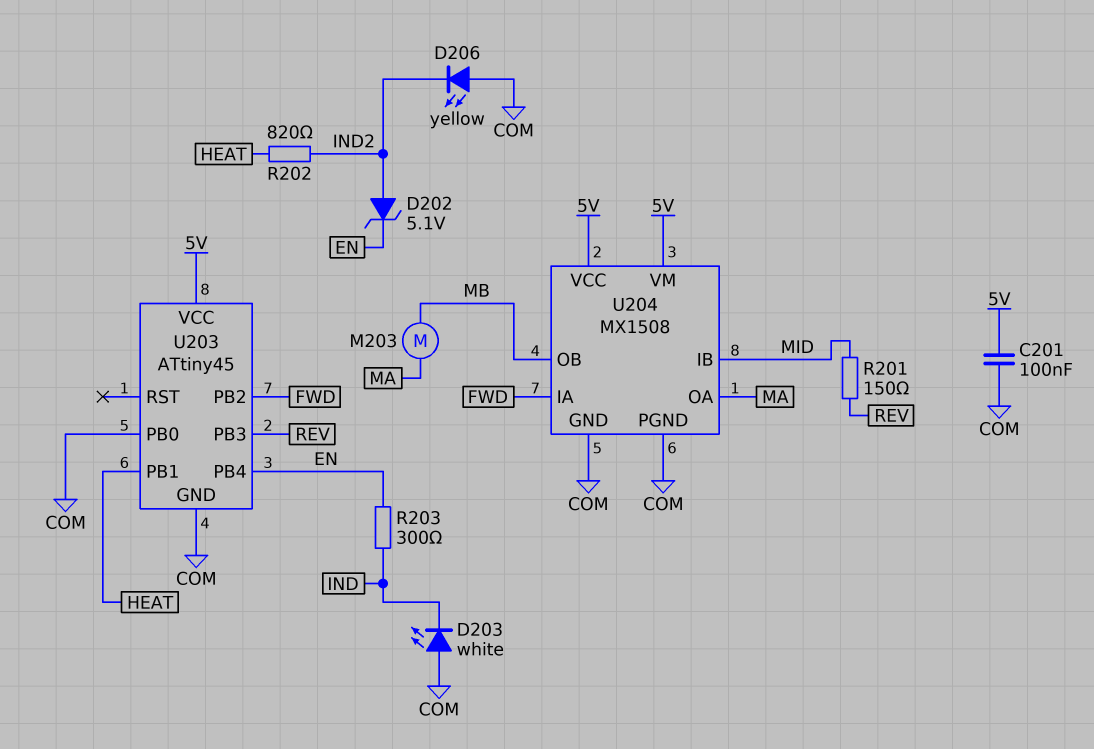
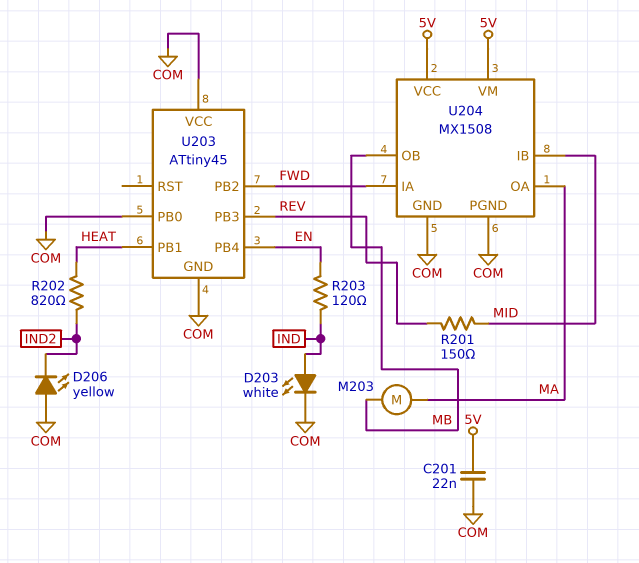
C201: 100nF (5V, COM) -> 22nF (5V, COM)
D202: zener 5.1V (A IND2, K EN) -> none
D203: LED white (A COM, K IND) -> LED white (A IND, K COM)
R203: 300 (EN, IND) -> 120 (EN, IND)
U203 pin VCC: 5V -> COM

